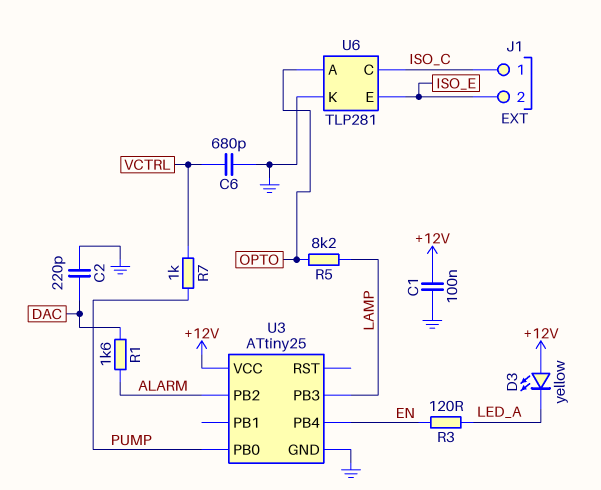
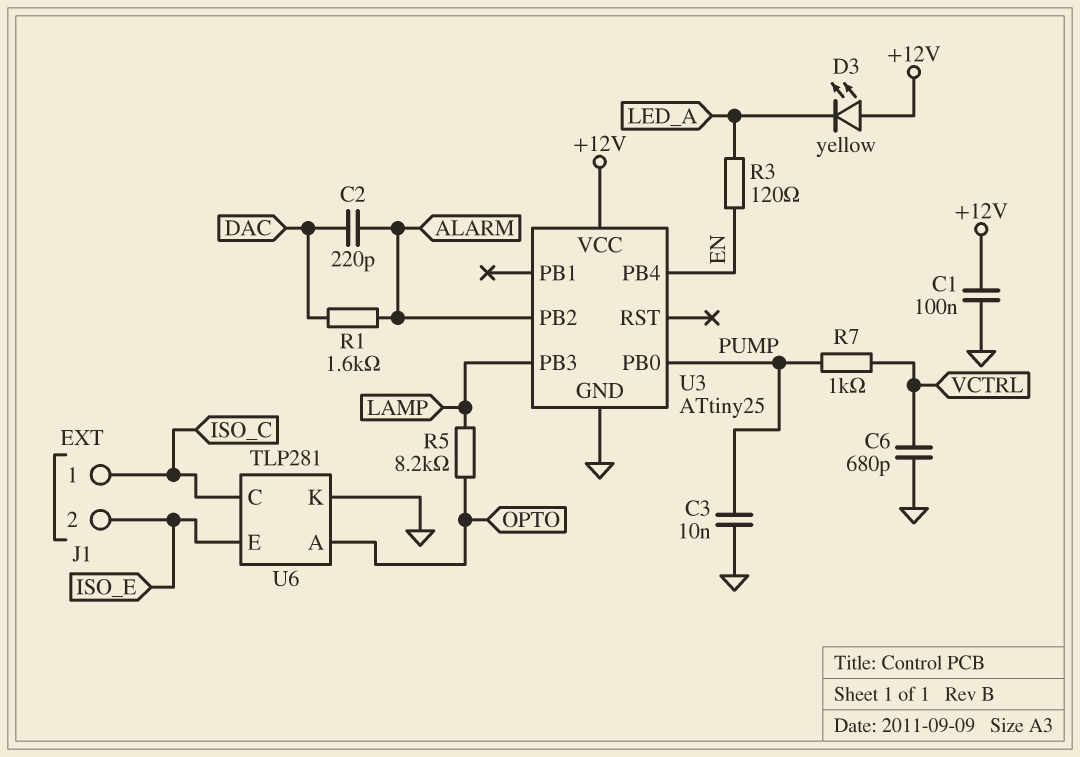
C2: 220pF (DAC, GND) -> 220pF (ALARM, DAC)
C3: none -> 10nF (GND, PUMP)

